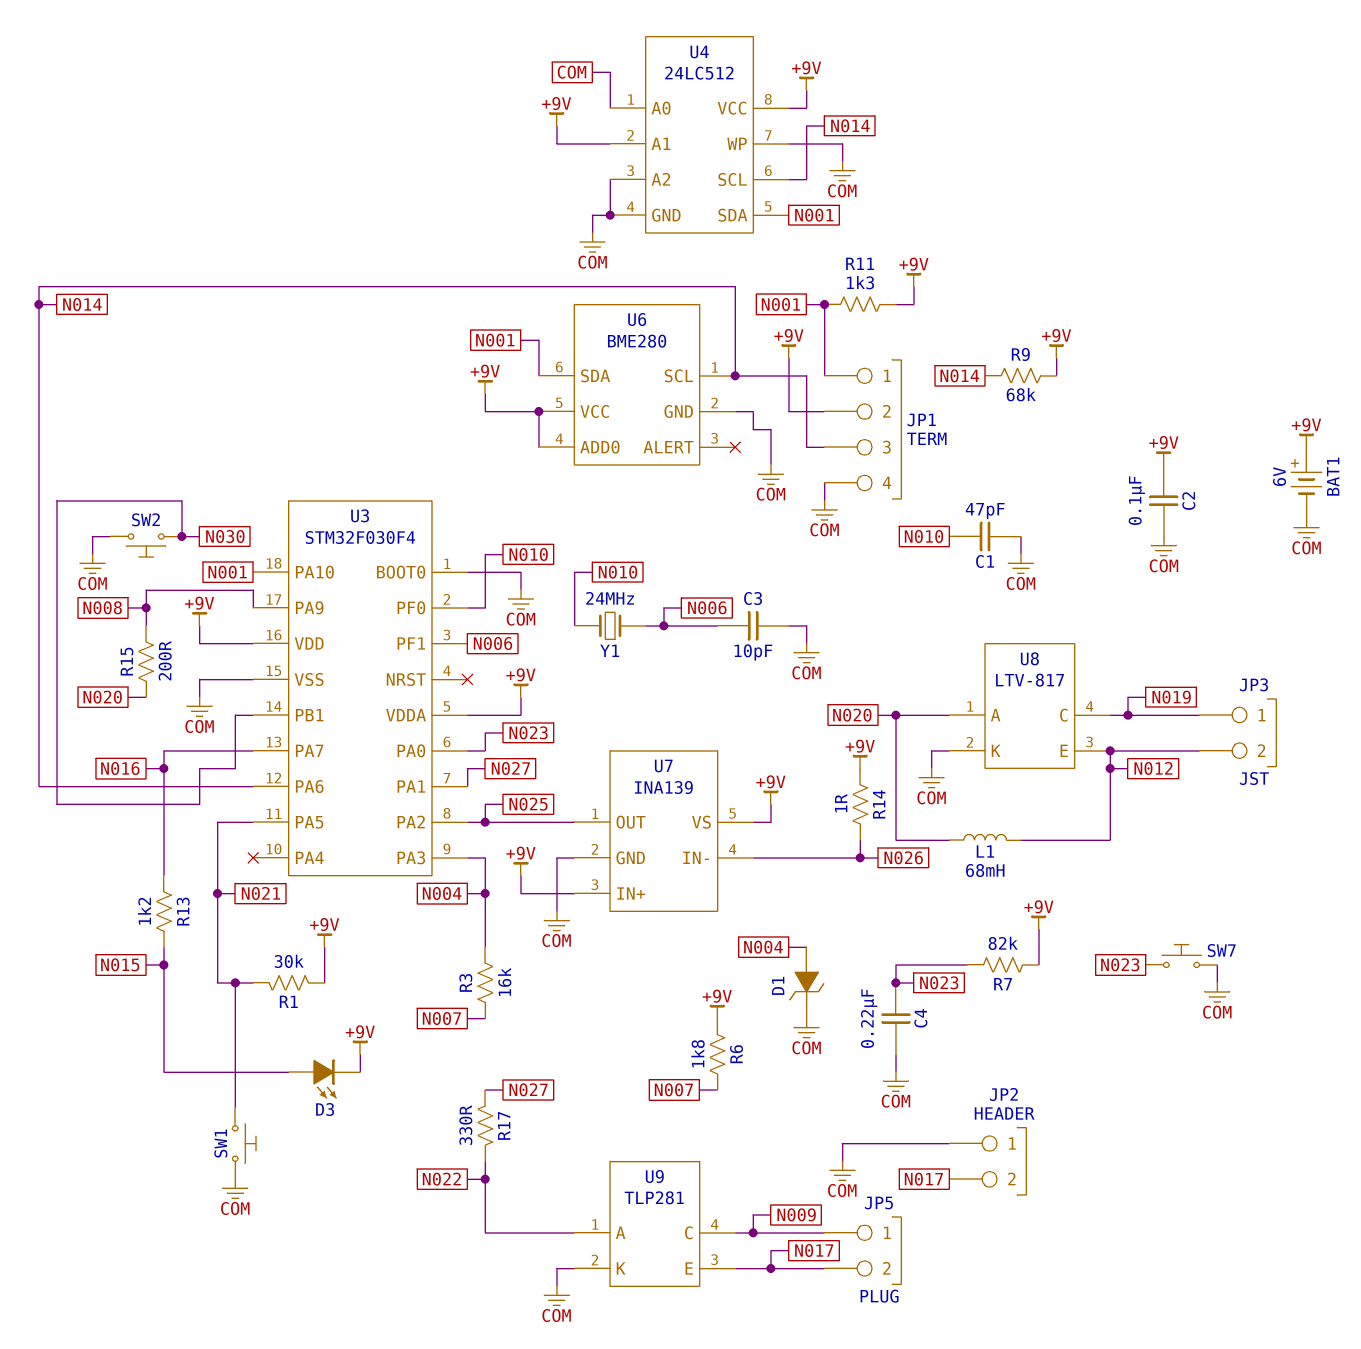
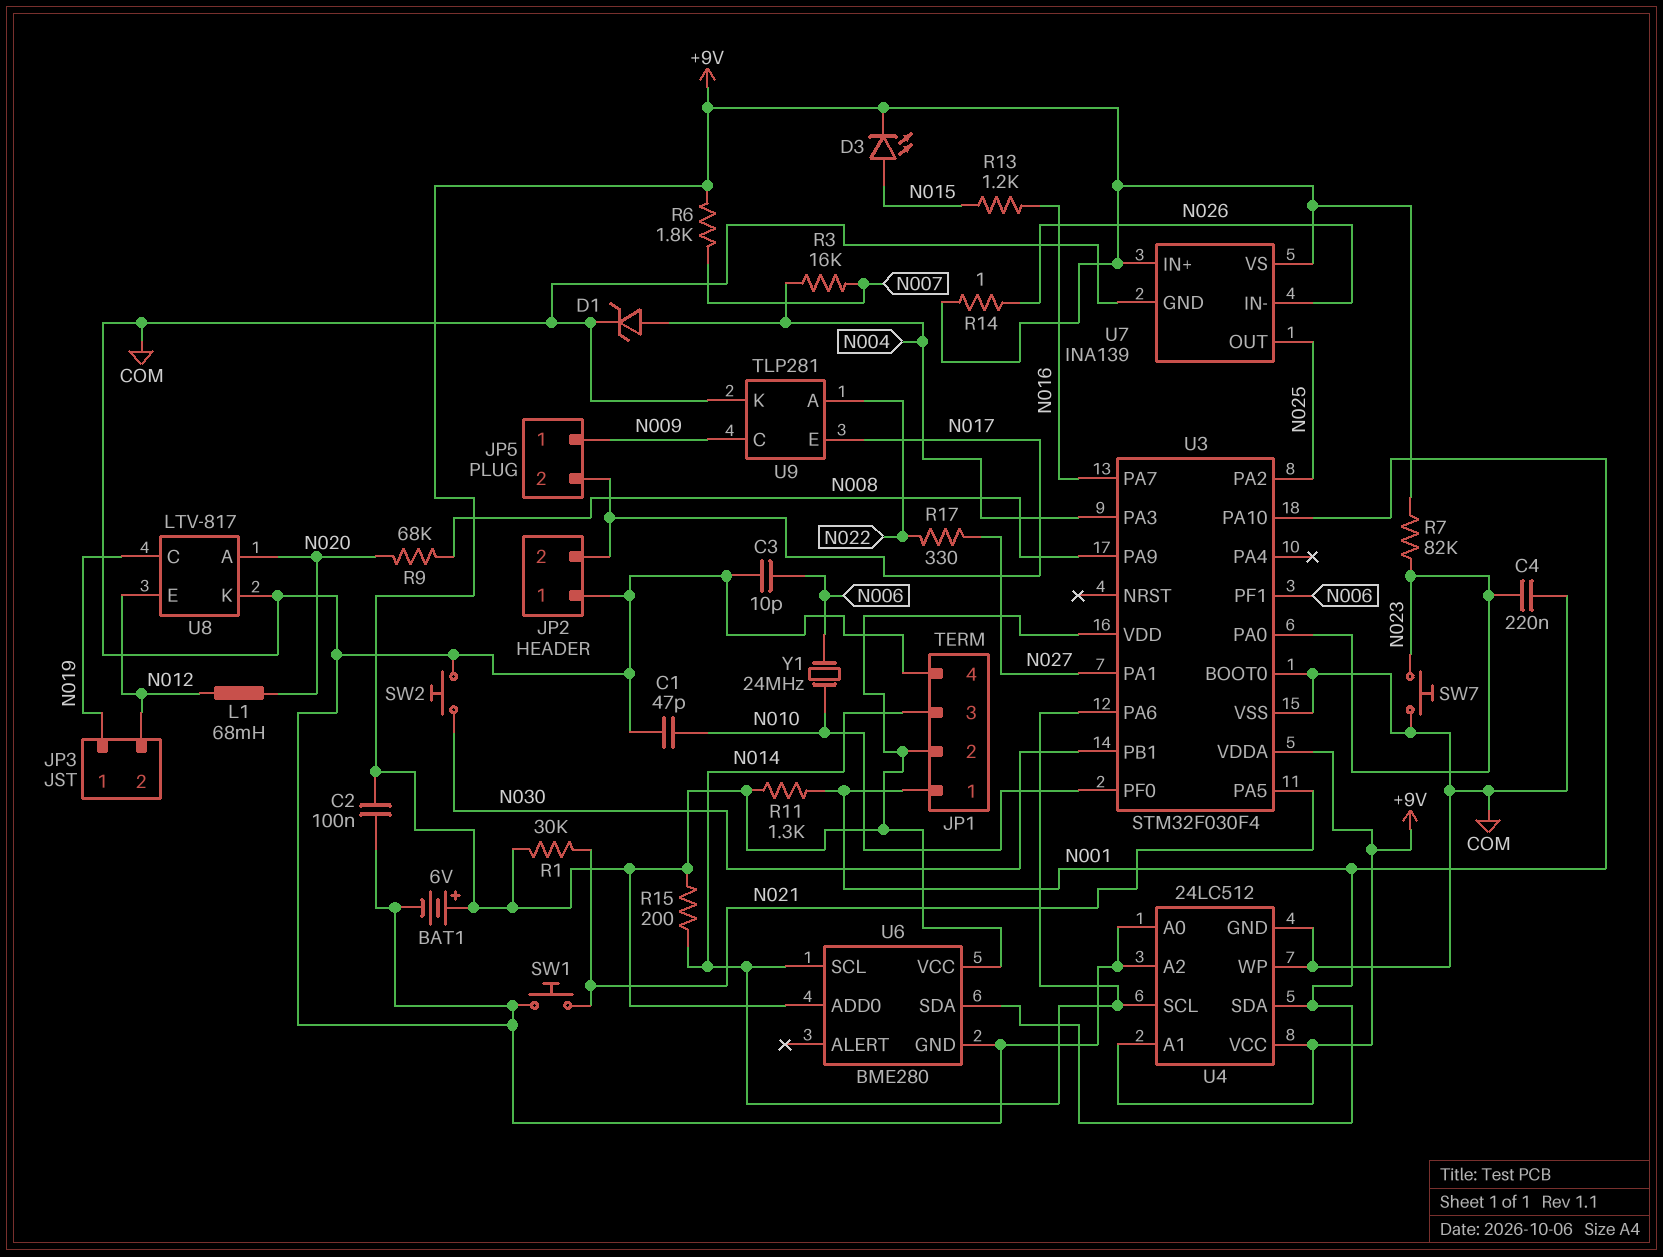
R9: 68k (+9V, N014) -> 68k (N008, N020)
R15: 200 (N008, N020) -> 200 (+9V, N014)

